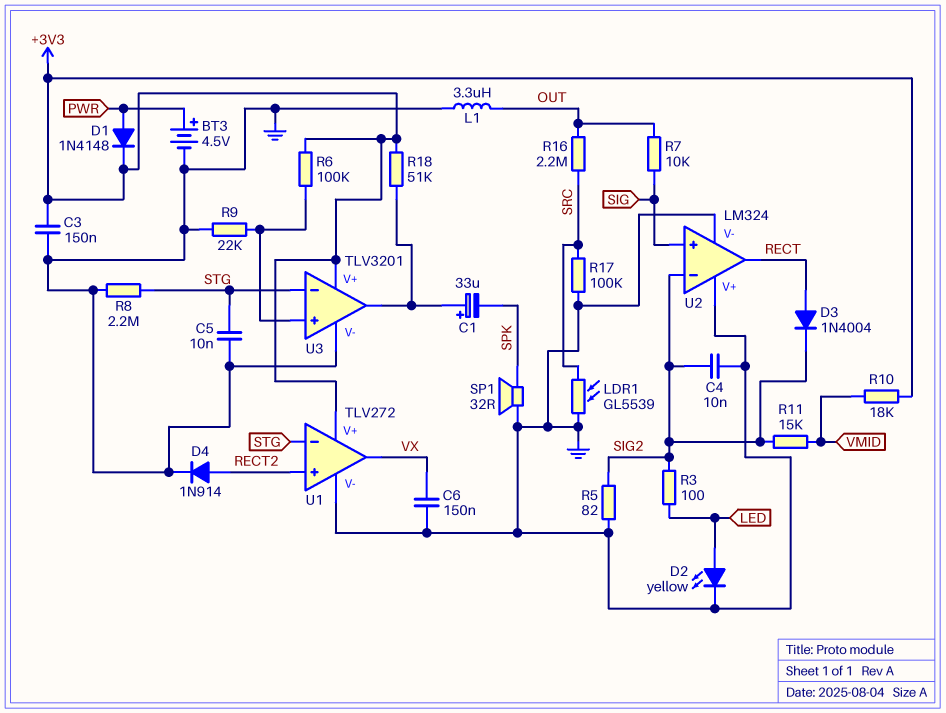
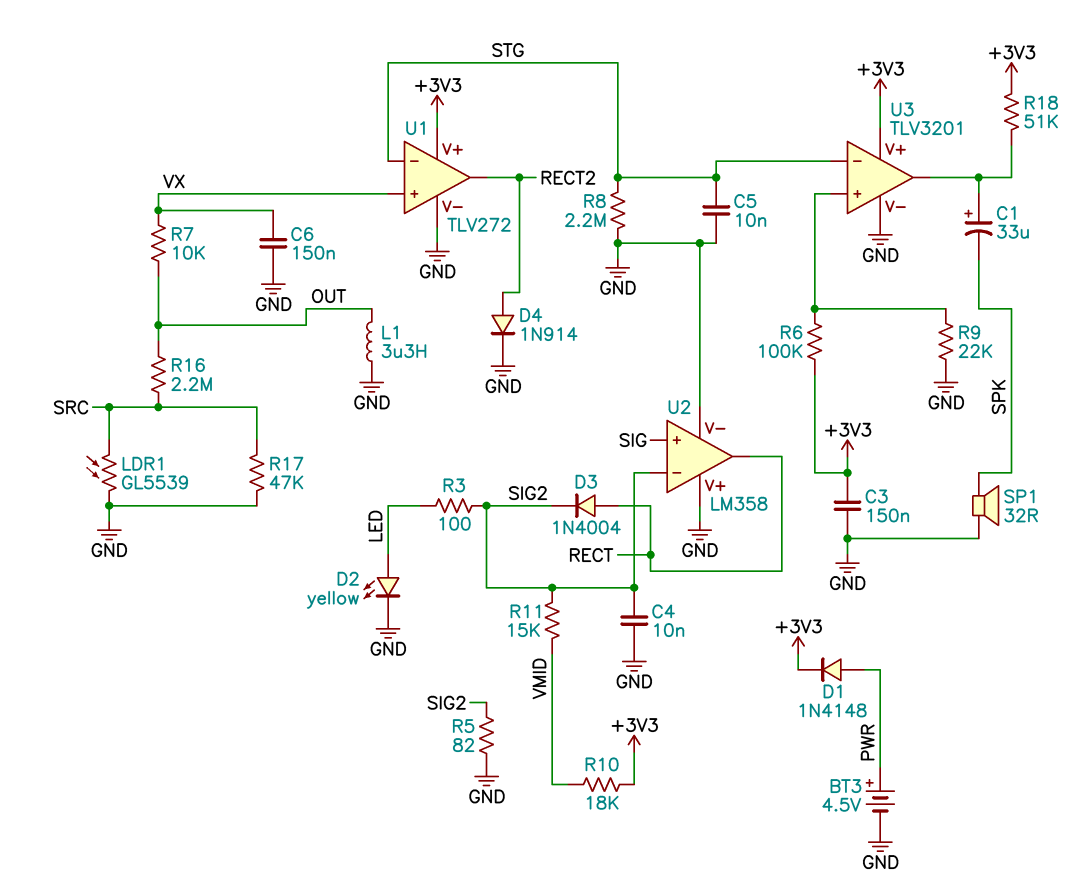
R7: 10k (OUT, SIG) -> 10k (OUT, VX)
R17: 100k (GND, SRC) -> 47k (GND, SRC)
U1 pin in+: RECT2 -> VX
U1 pin out: VX -> RECT2
U2: LM324 -> LM358

